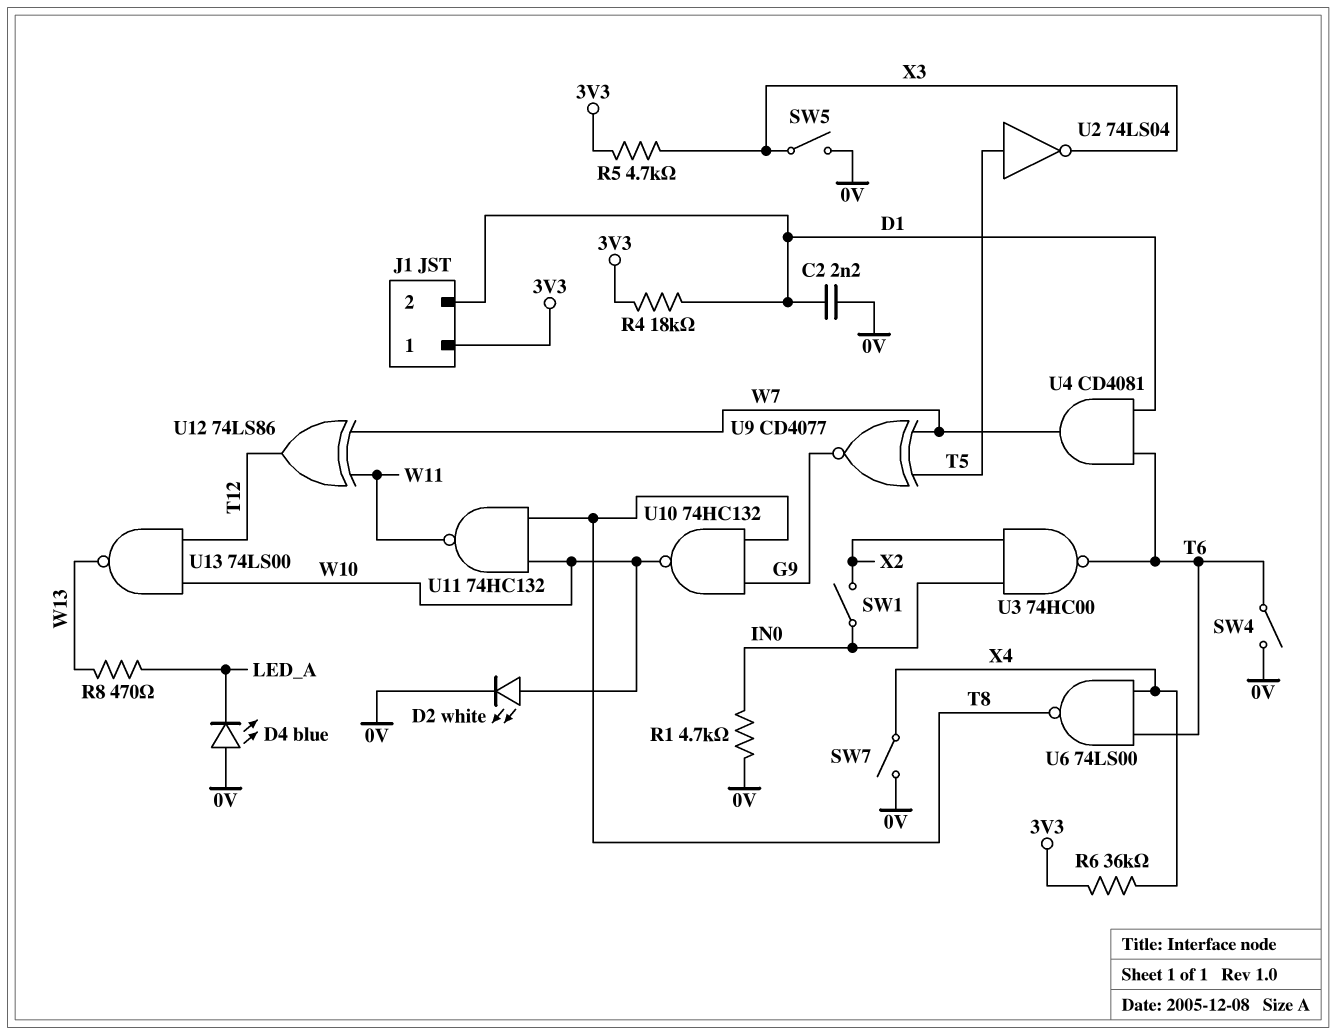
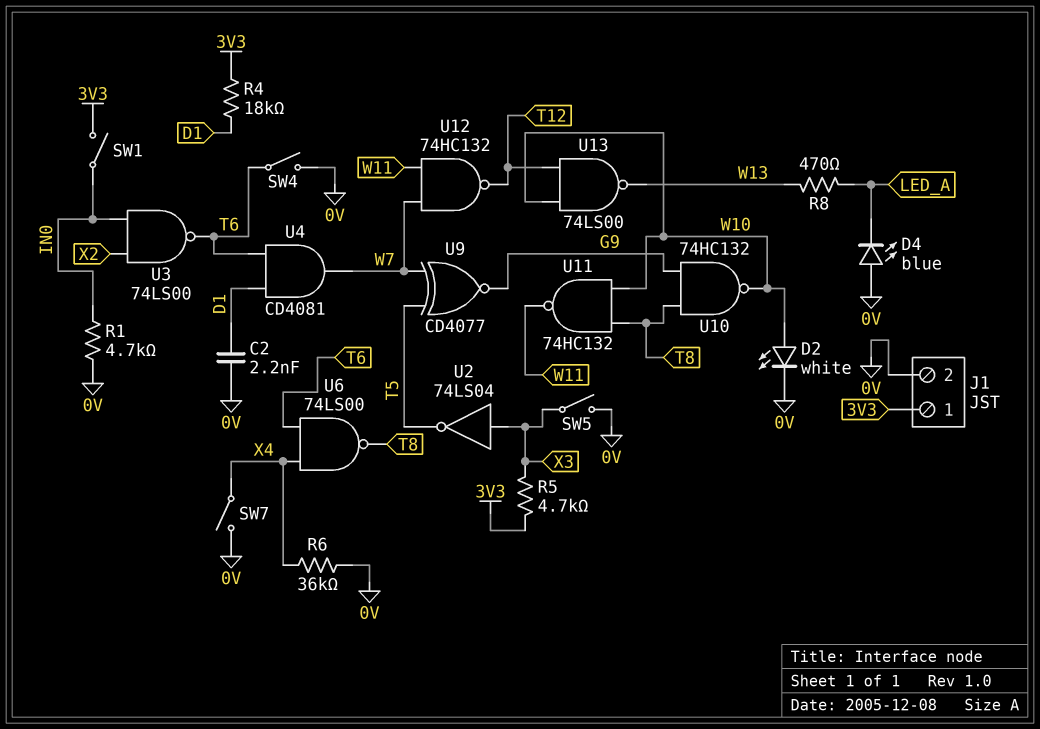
J1 pin 2: D1 -> 0V
R6: 36k (3V3, X4) -> 36k (0V, X4)
SW1: switch (IN0, X2) -> switch (3V3, IN0)
U2: NOT 74LS04 (in T5, out X3) -> NOT 74LS04 (in X3, out T5)
U3: NAND 74HC00 (in IN0, in X2, out T6) -> NAND 74LS00 (in IN0, in X2, out T6)
U12: XOR 74LS86 (in W7, in W11, out T12) -> NAND 74HC132 (in W7, in W11, out T12)

